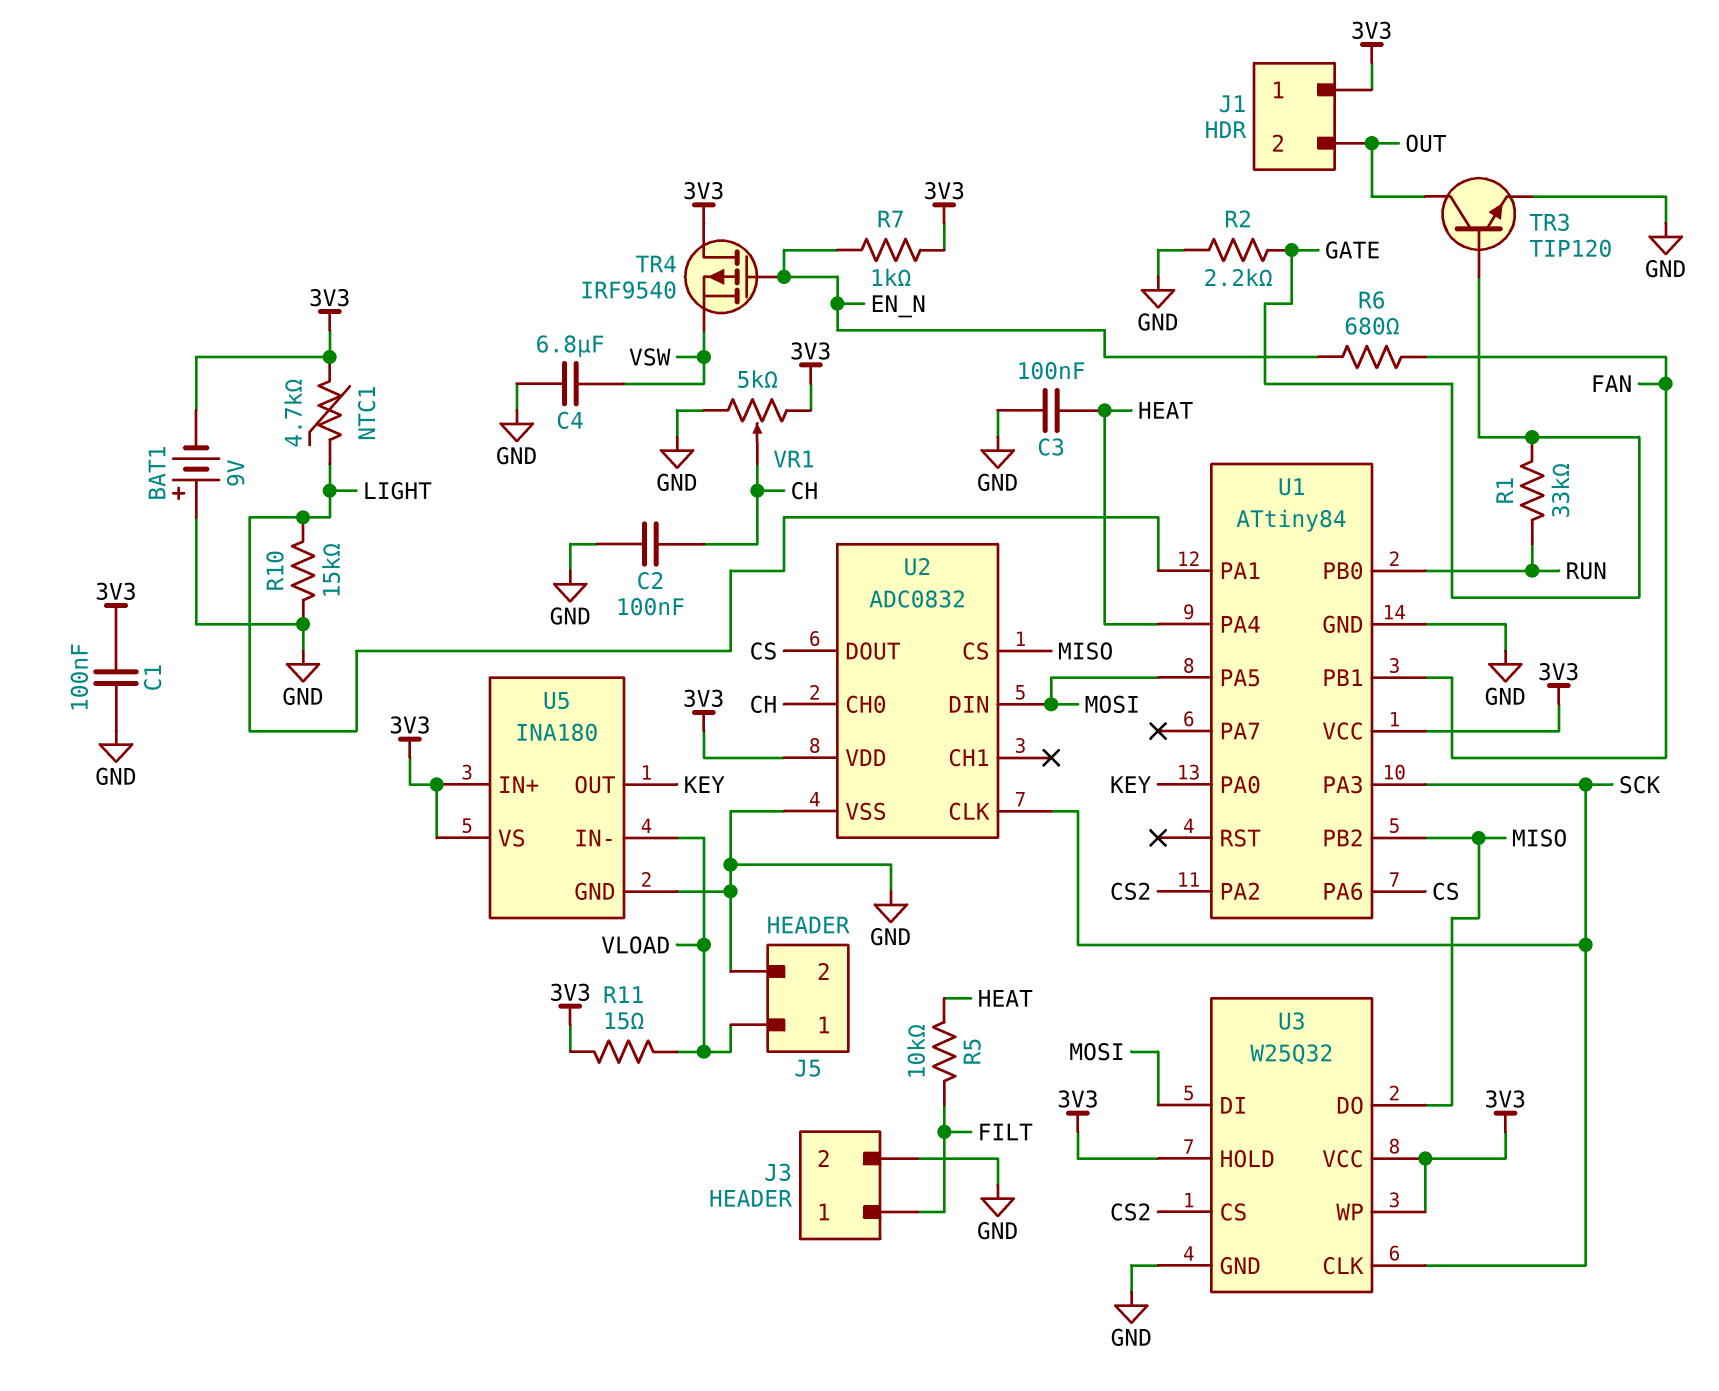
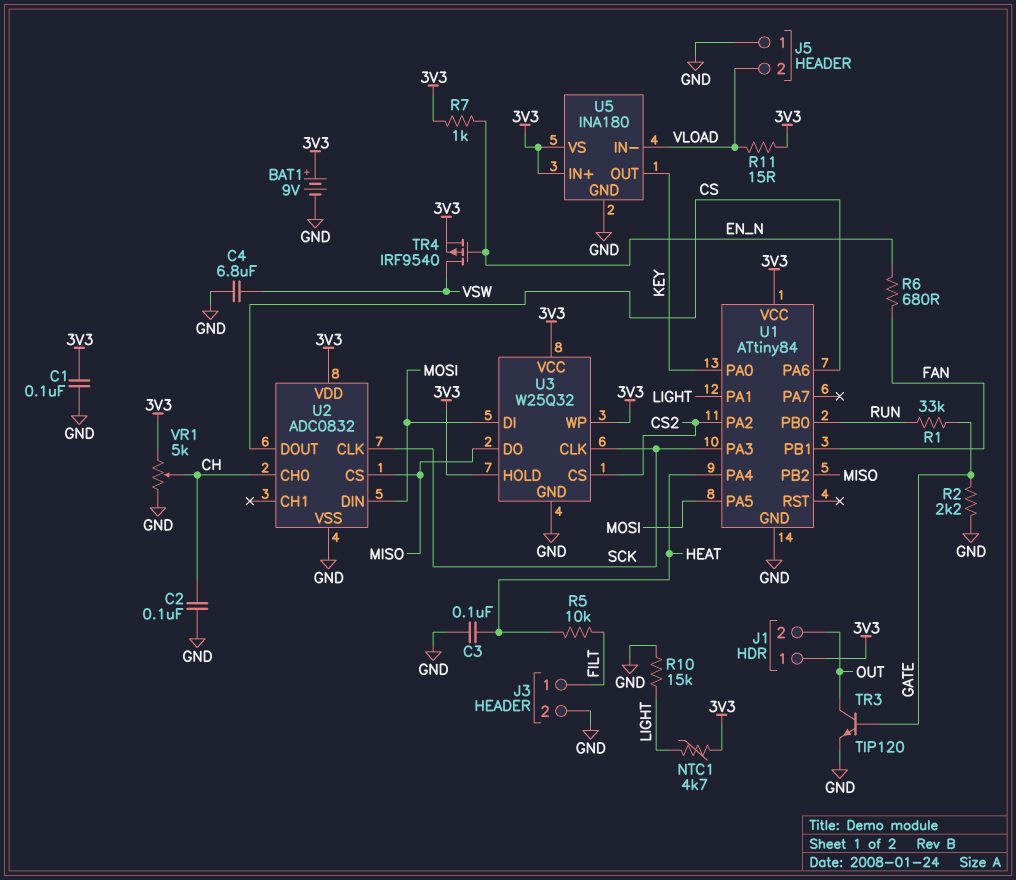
BAT1: 9V (plus GND, minus 3V3) -> 9V (plus 3V3, minus GND)
J5 pin 1: VLOAD -> GND
J5 pin 2: GND -> VLOAD
TR4: PMOS IRF9540 (G EN_N, D 3V3, S VSW) -> PMOS IRF9540 (G EN_N, D VSW, S 3V3)

